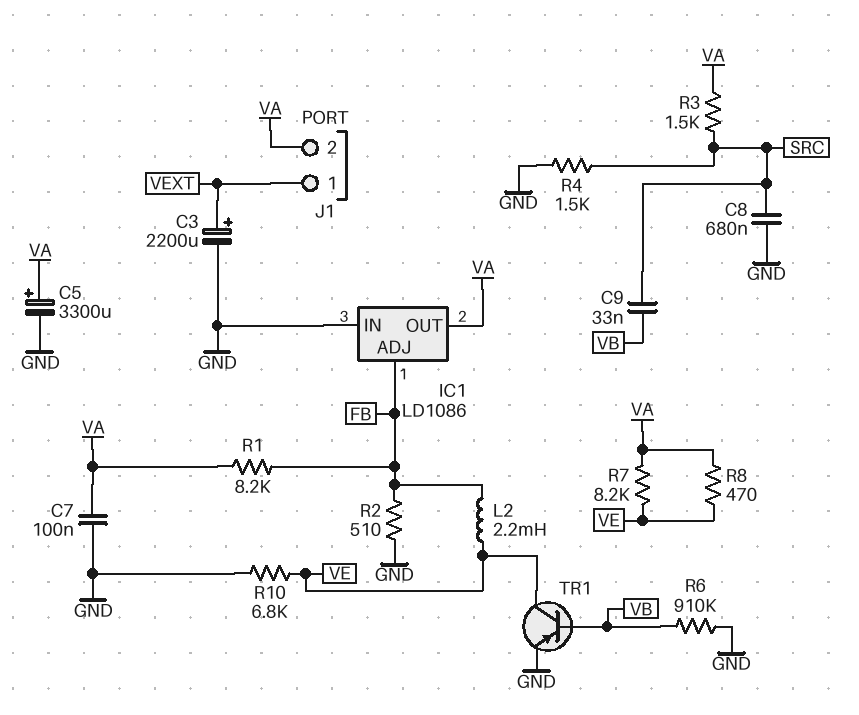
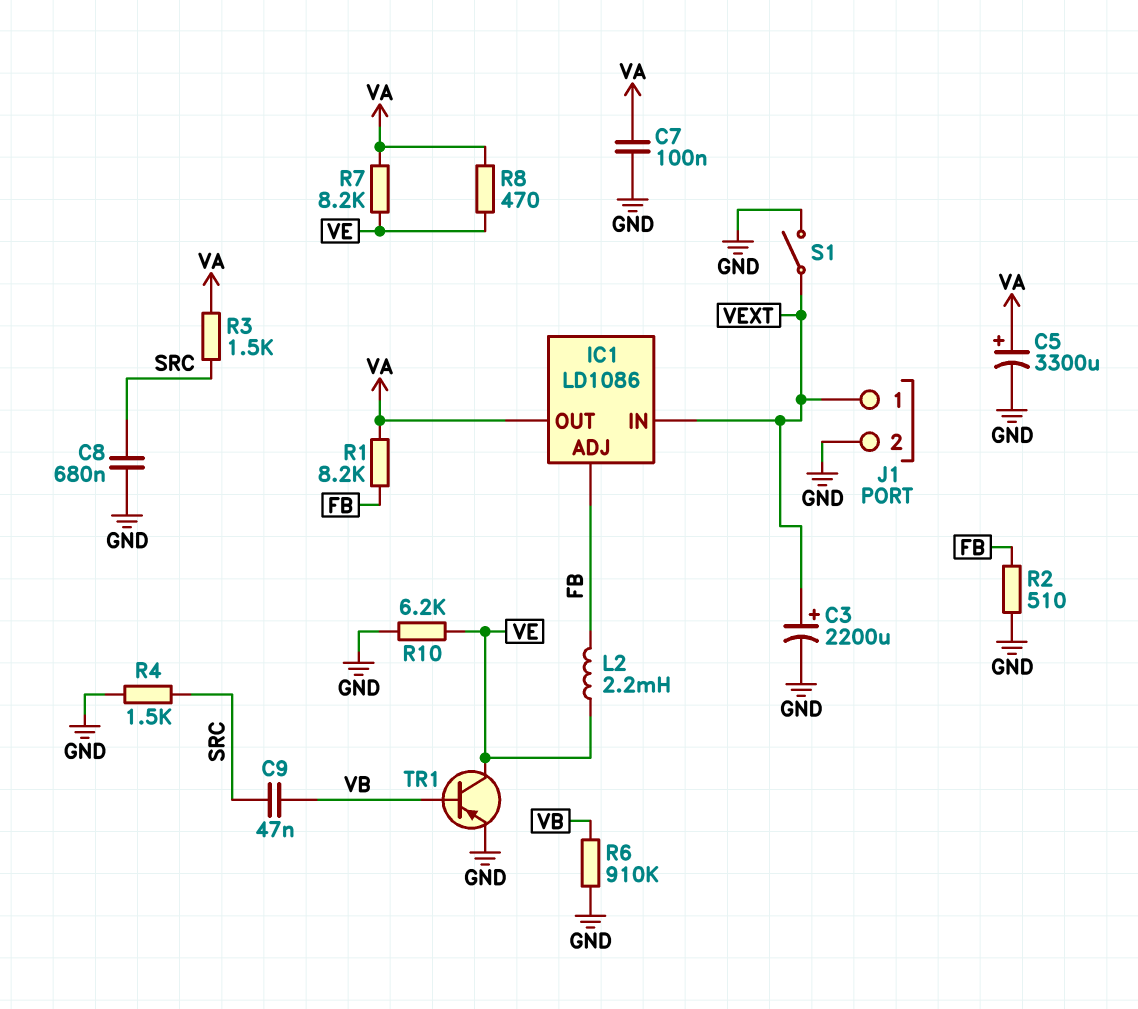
C9: 33nF (SRC, VB) -> 47nF (SRC, VB)
IC1 pin IN: GND -> VEXT
J1 pin 2: VA -> GND
R10: 6.8k (GND, VE) -> 6.2k (GND, VE)
S1: none -> switch (GND, VEXT)

